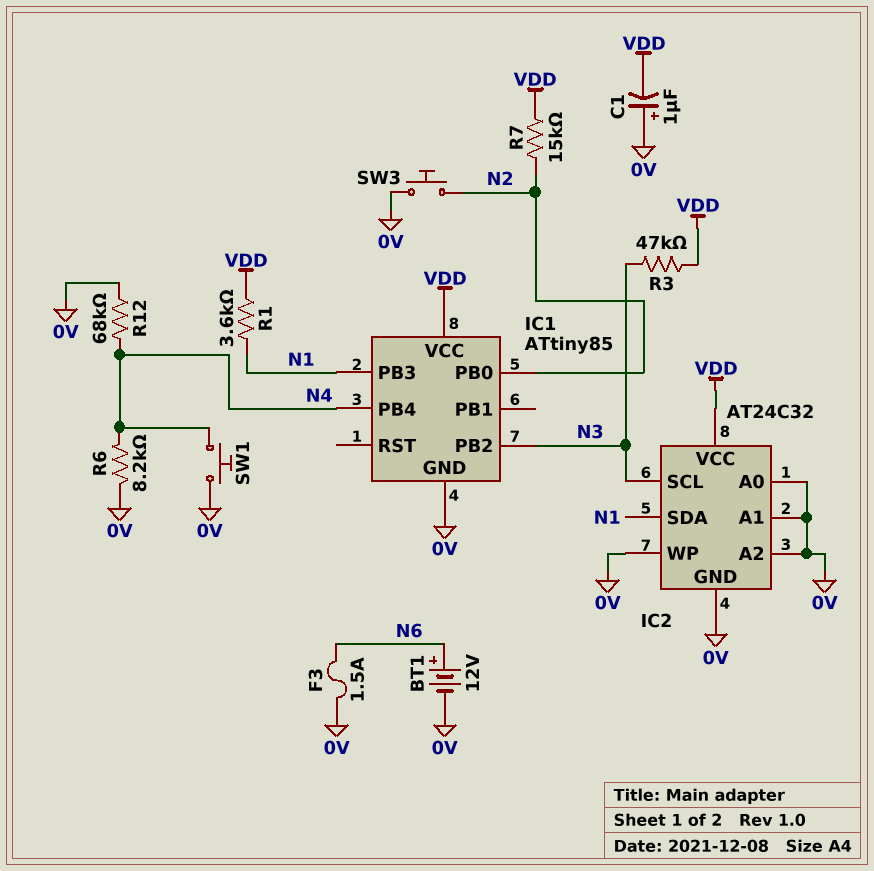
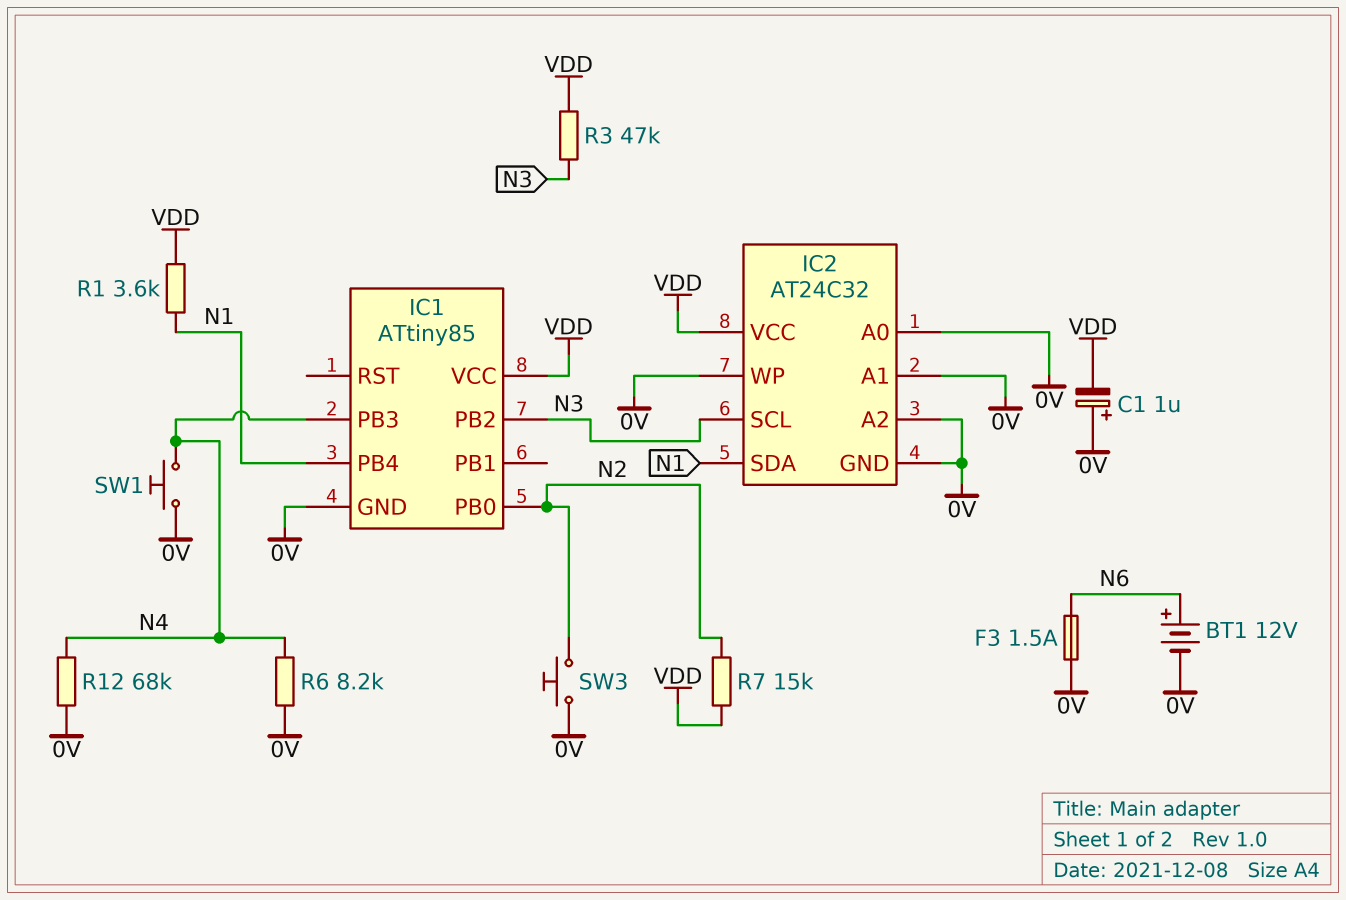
IC1 pin PB3: N1 -> N4
IC1 pin PB4: N4 -> N1

